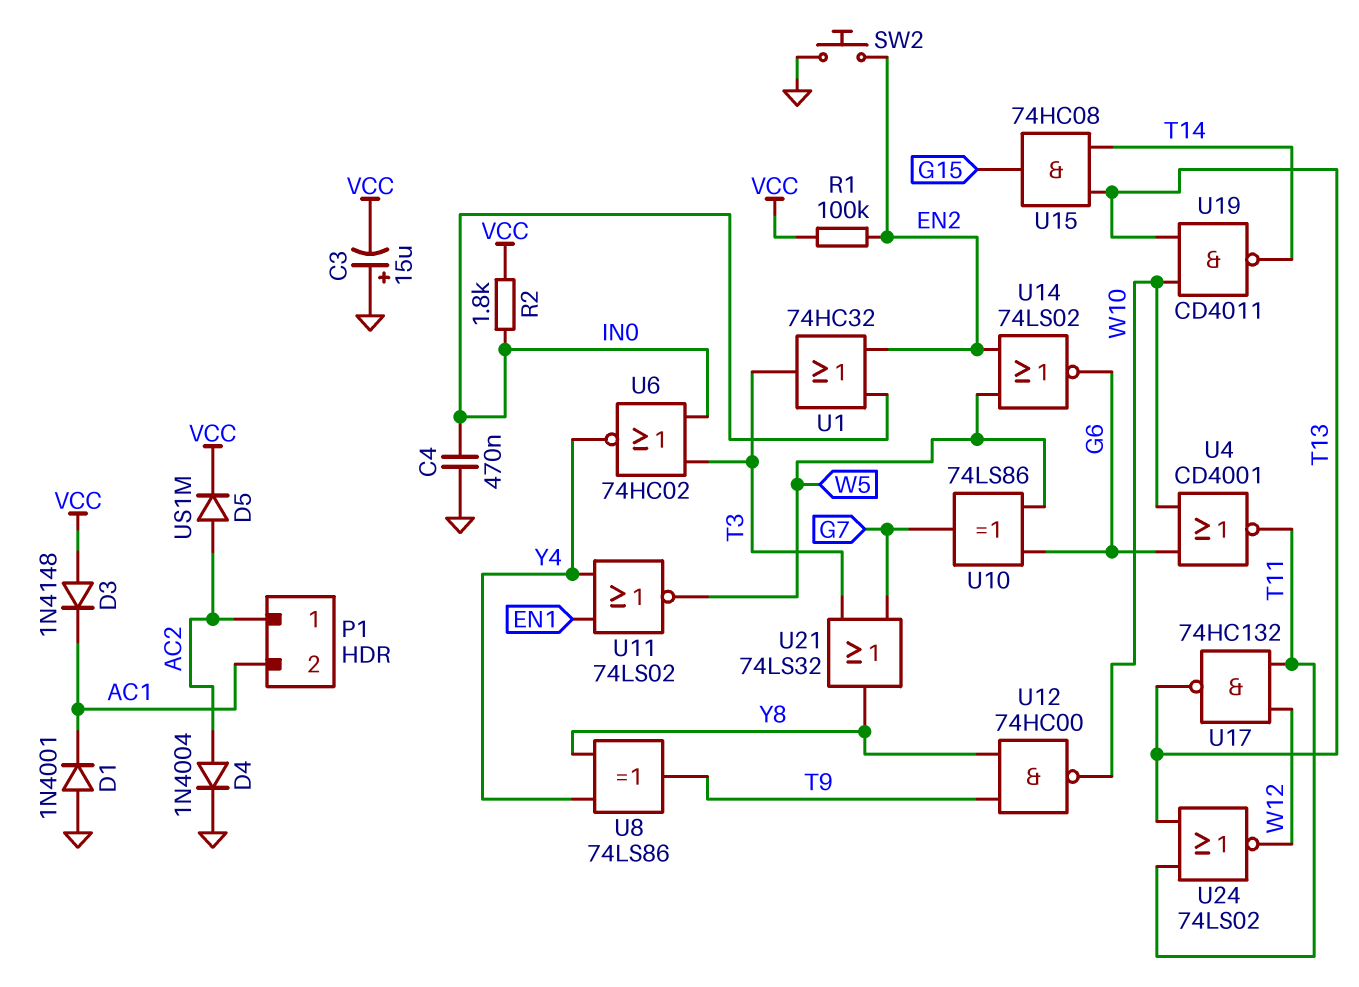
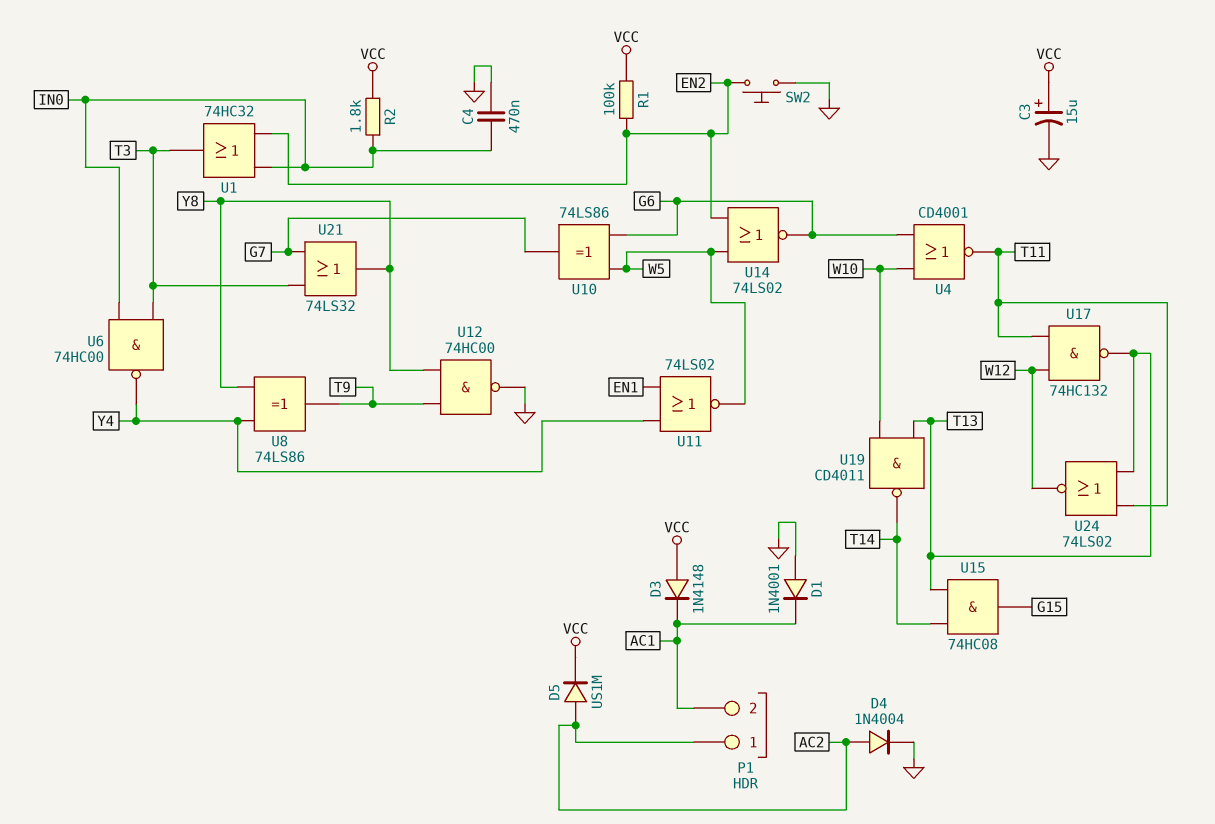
C3: 15uF (plus GND, minus VCC) -> 15uF (plus VCC, minus GND)
U6: NOR 74HC02 (in IN0, in T3, out Y4) -> NAND 74HC00 (in IN0, in T3, out Y4)
U12: NAND 74HC00 (in T9, in Y8, out W10) -> NAND 74HC00 (in T9, in Y8, out GND)

